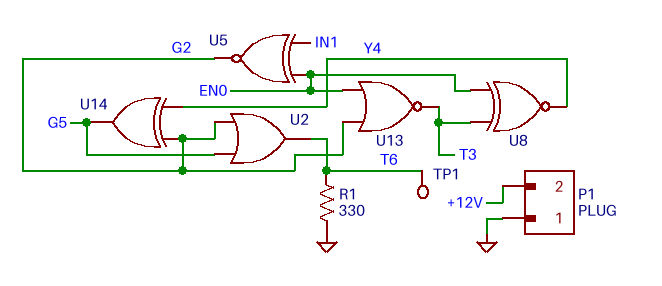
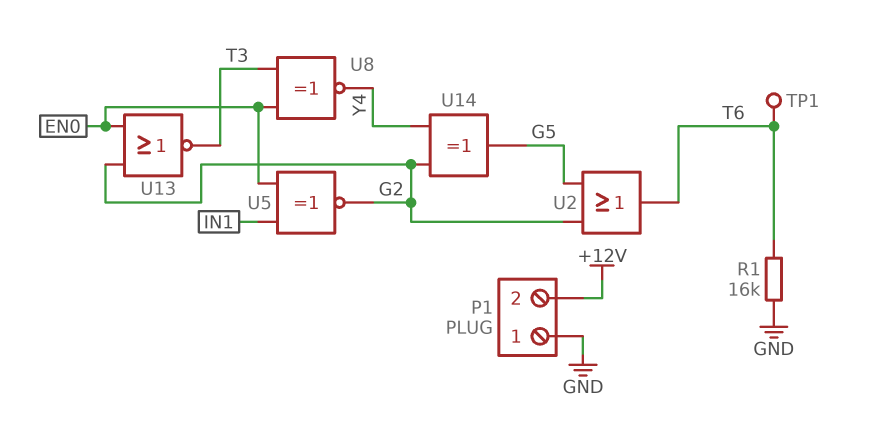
R1: 330 (GND, T6) -> 16k (GND, T6)

